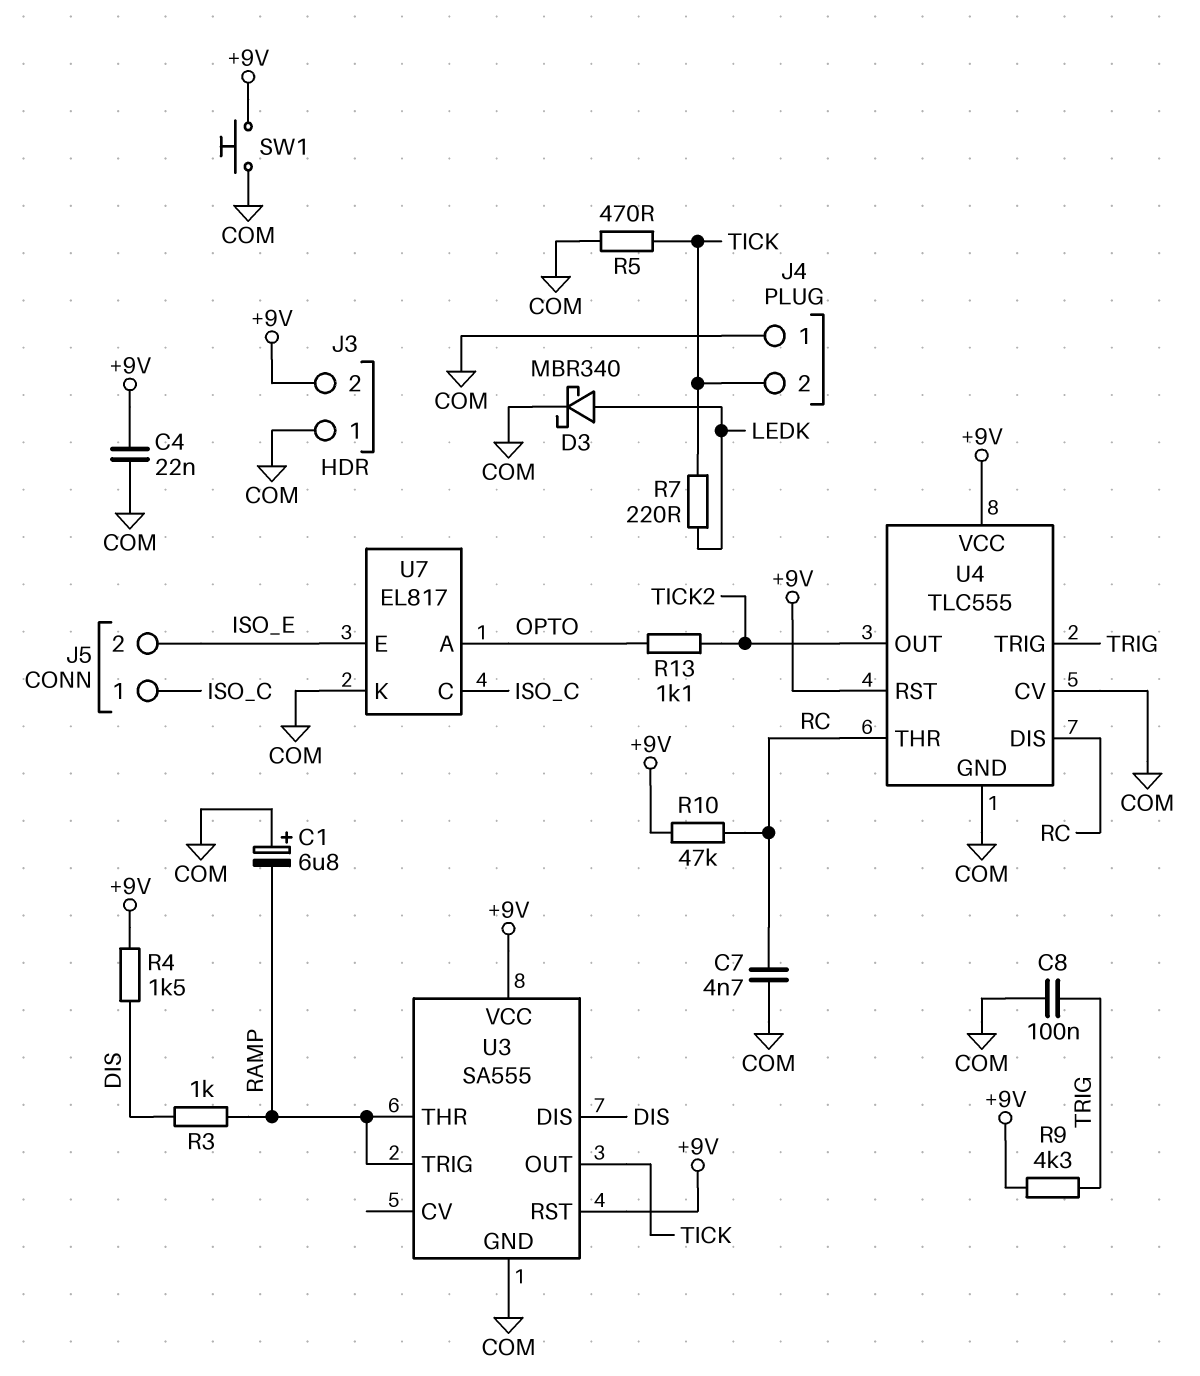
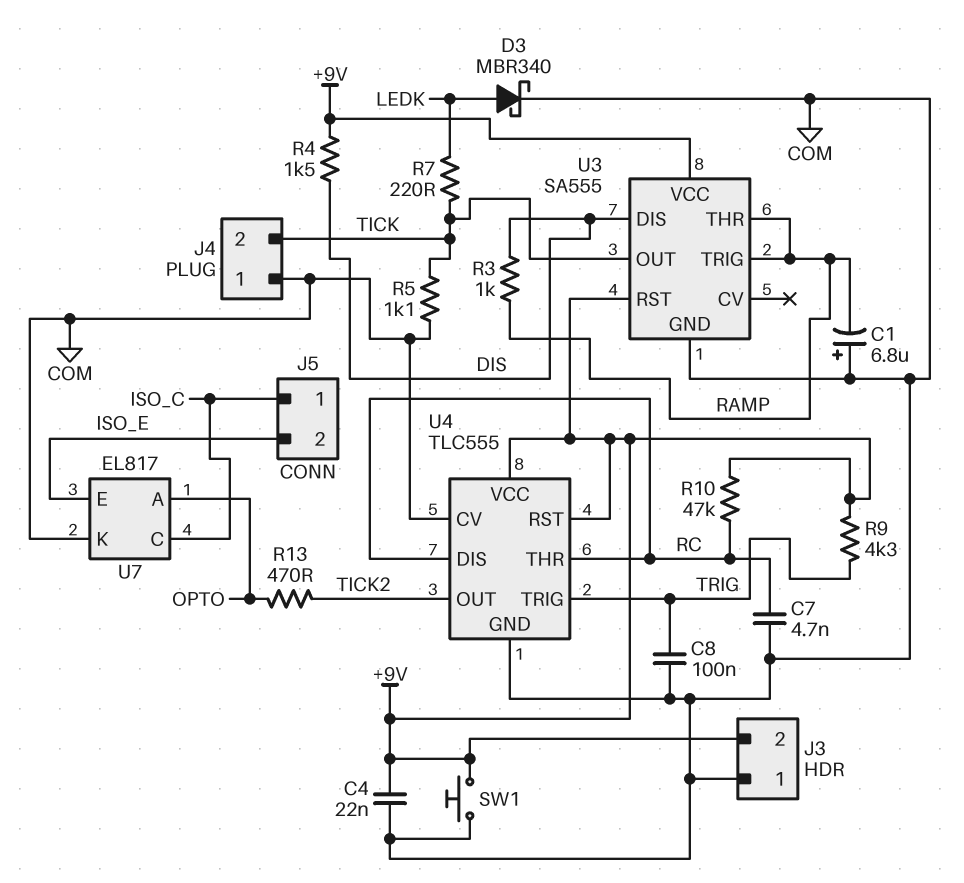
R5: 470 (COM, TICK) -> 1.1k (COM, TICK)
R13: 1.1k (OPTO, TICK2) -> 470 (OPTO, TICK2)

